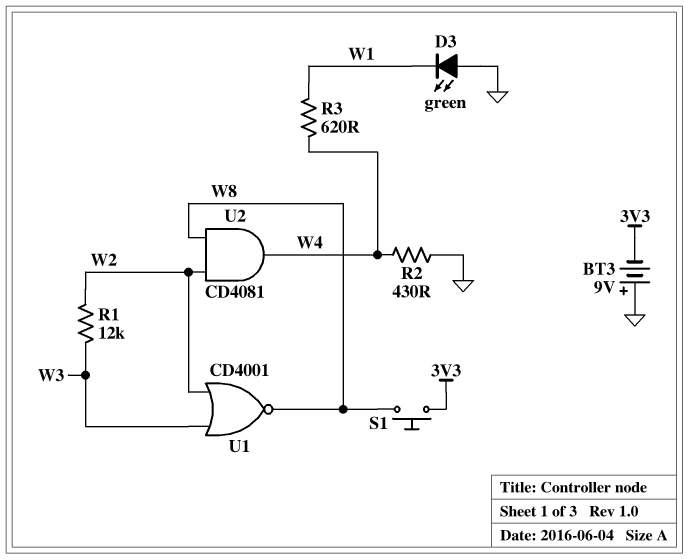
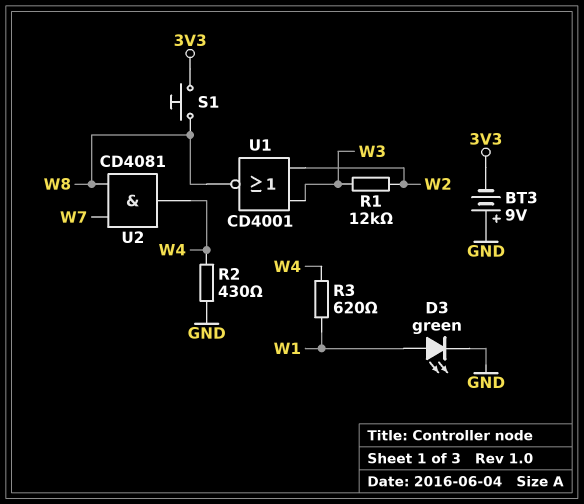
D3: LED green (A GND, K W1) -> LED green (A W1, K GND)
U2: AND CD4081 (in W2, in W8, out W4) -> AND CD4081 (in W7, in W8, out W4)

